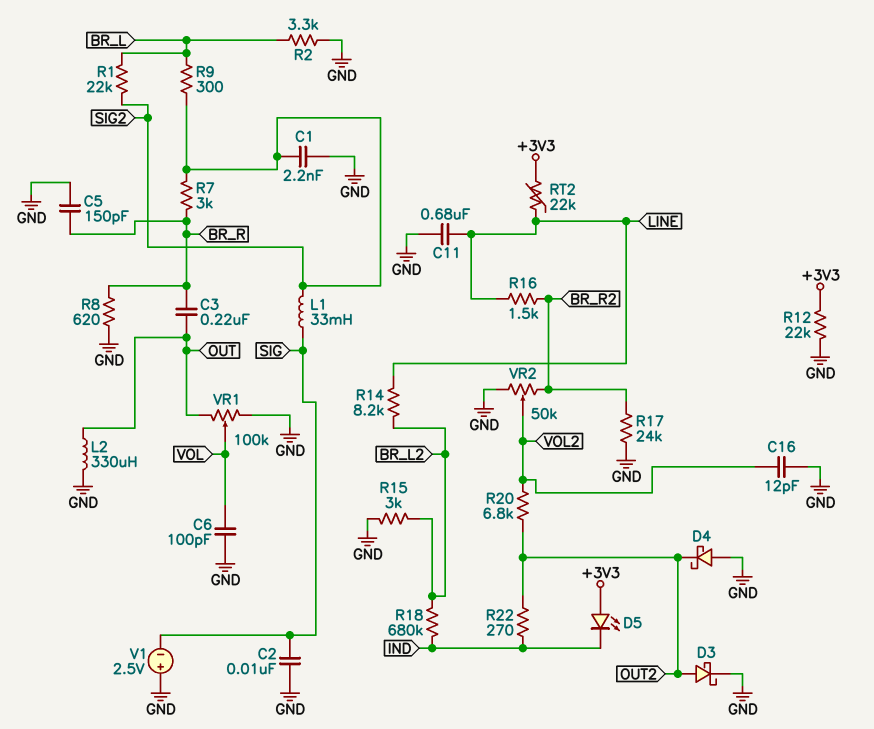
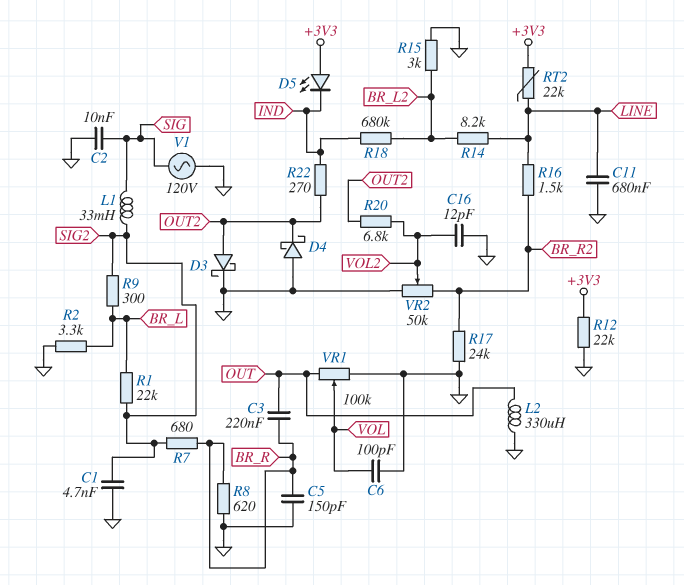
C1: 2.2nF (GND, SIG2) -> 4.7nF (GND, SIG2)
R7: 3k (BR_R, SIG2) -> 680 (BR_R, SIG2)
V1: 2.5V (plus GND, minus SIG) -> AC 120V (GND, SIG)

